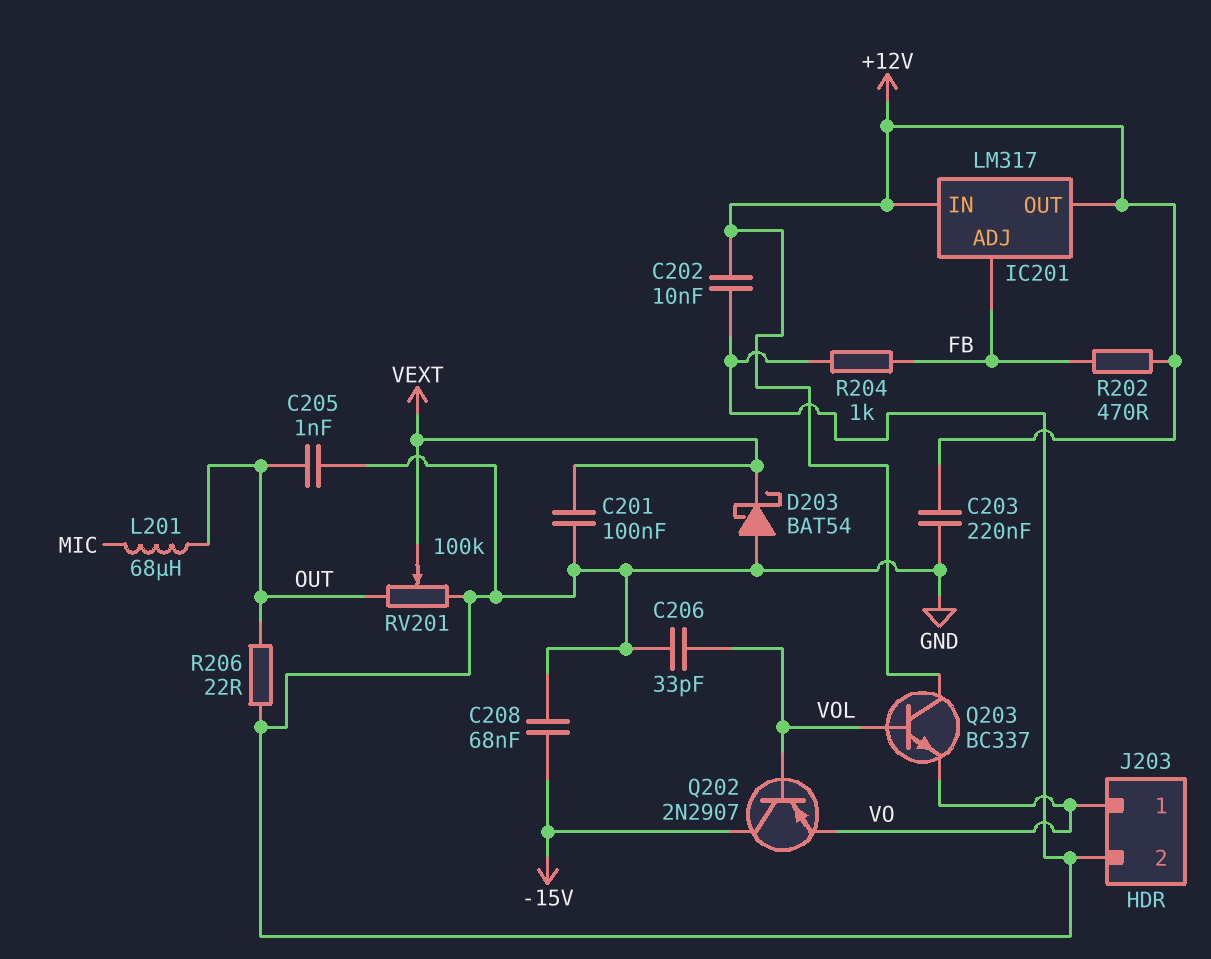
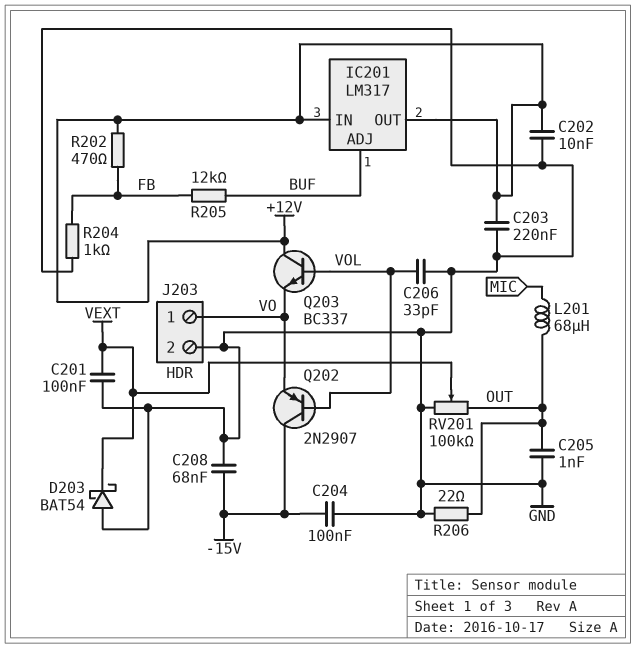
C204: none -> 100nF (-15V, GND)
IC201 pin ADJ: FB -> BUF
R205: none -> 12k (BUF, FB)

